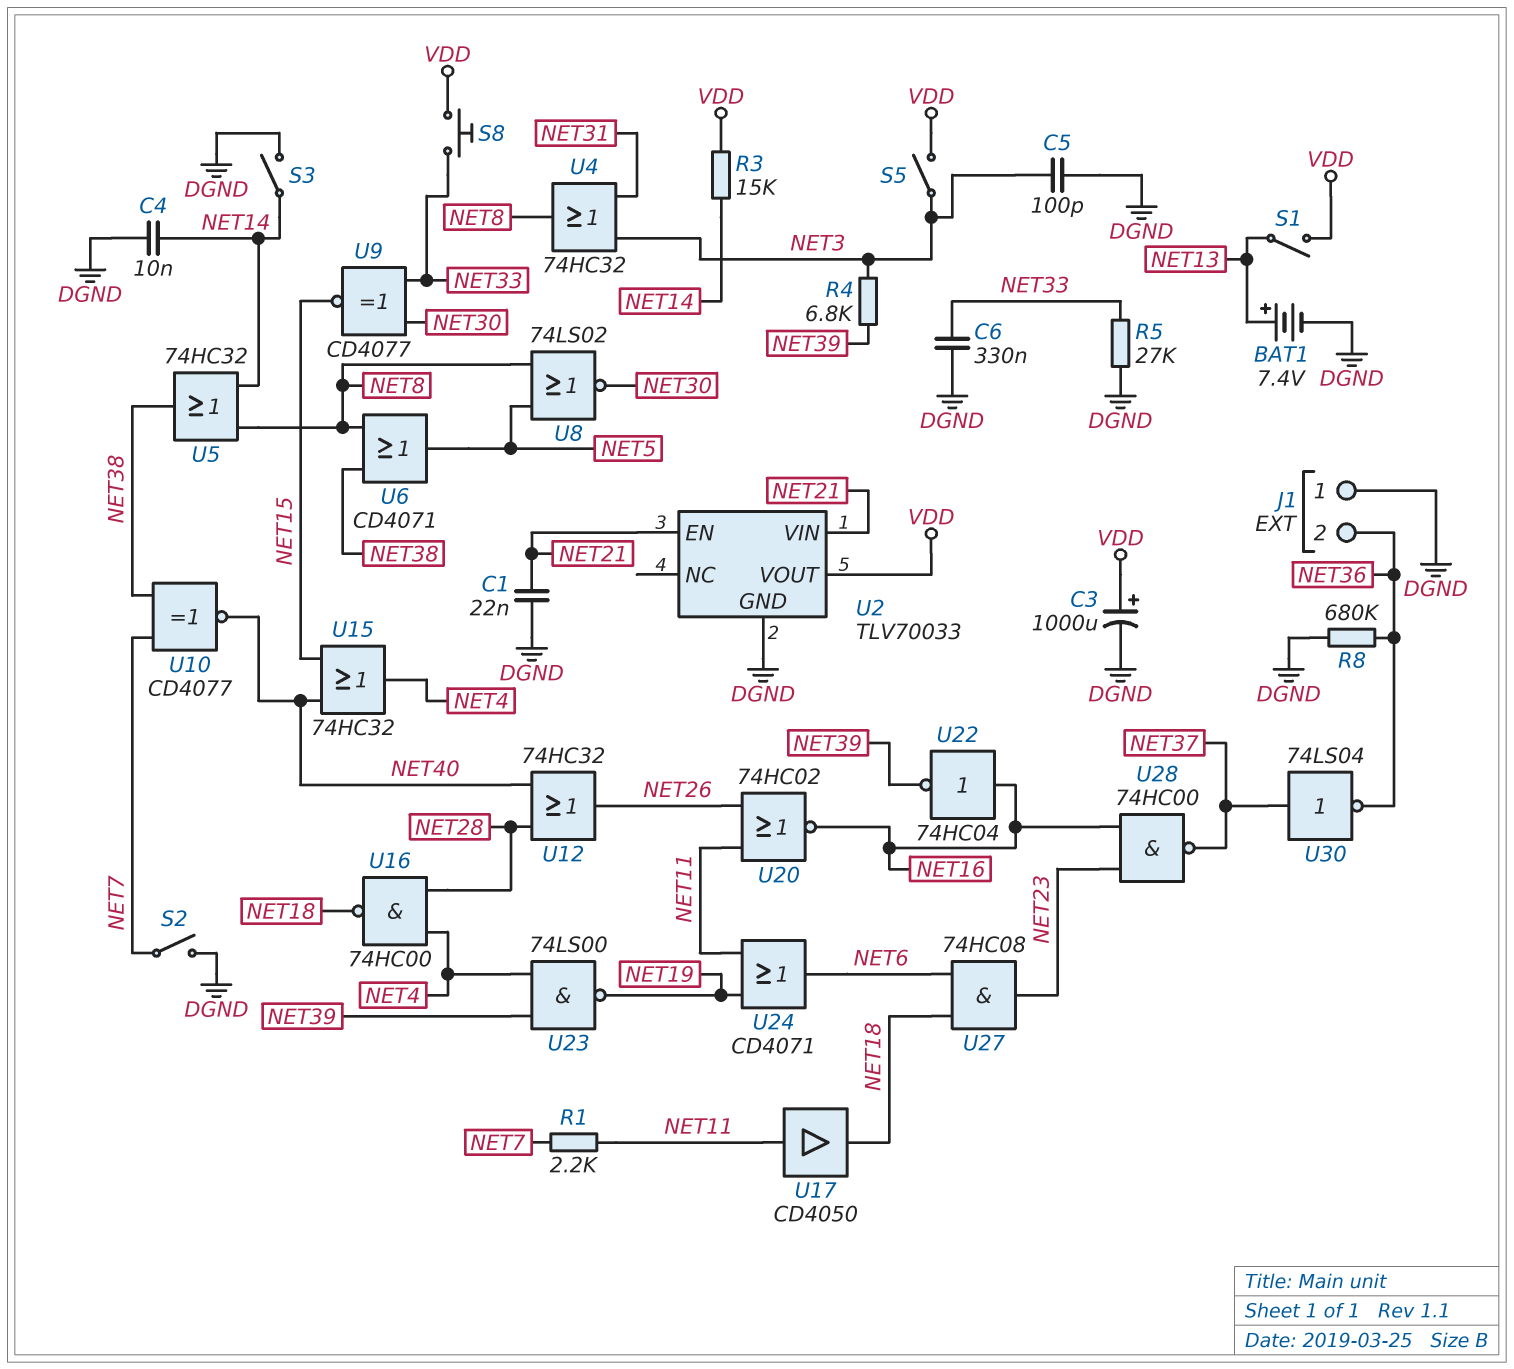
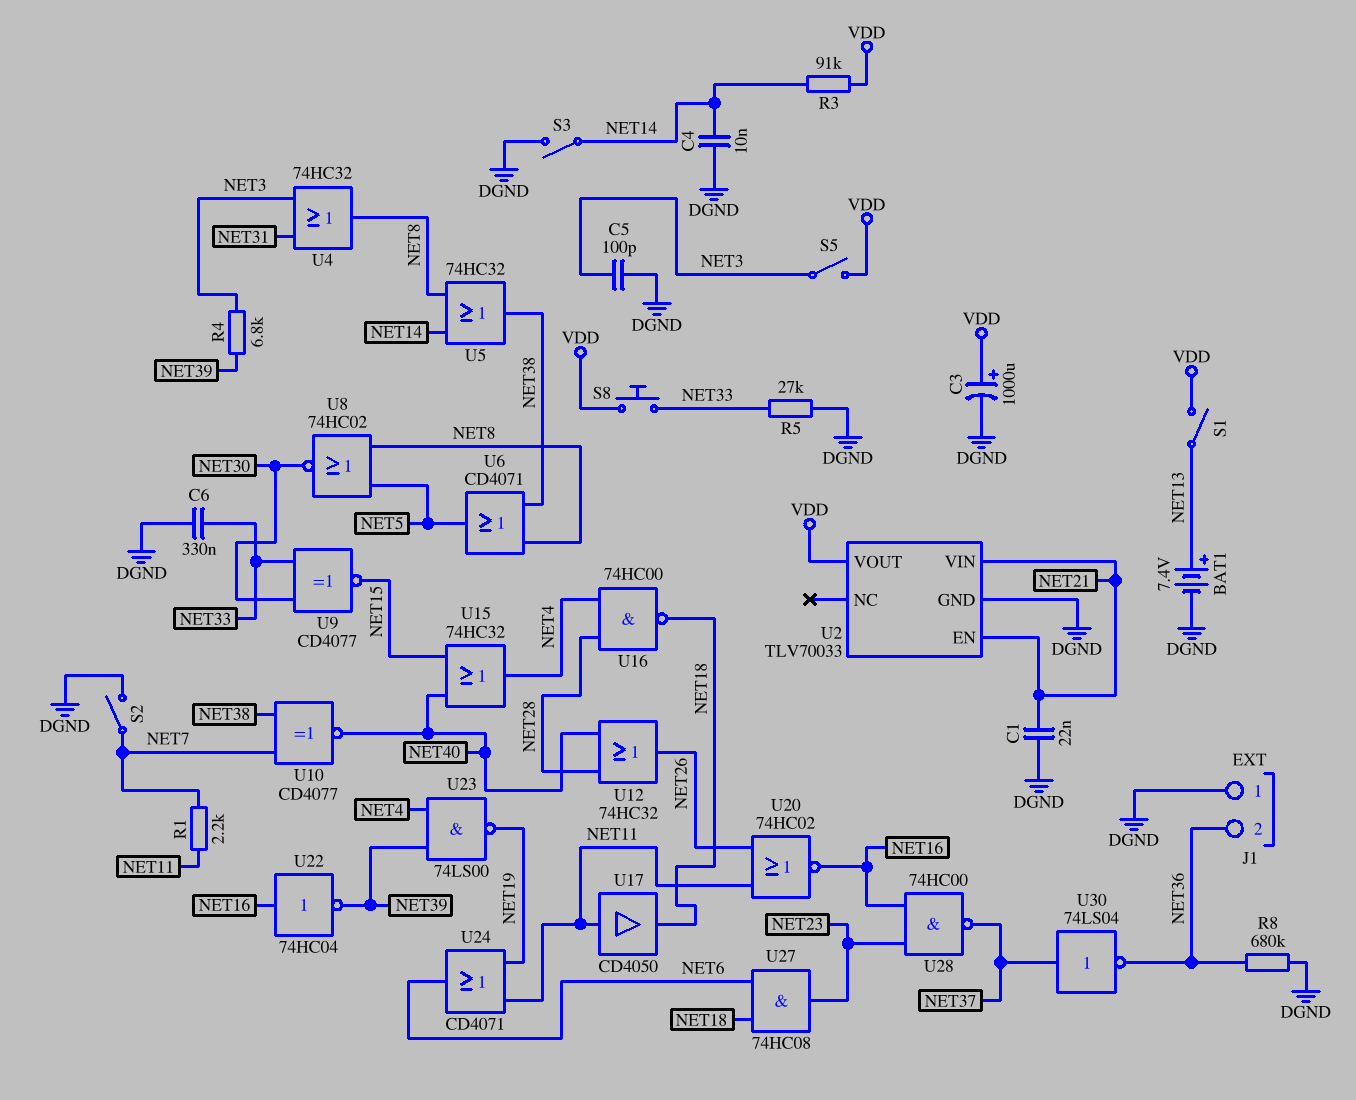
R3: 15k (NET14, VDD) -> 91k (NET14, VDD)
U8: NOR 74LS02 (in NET5, in NET8, out NET30) -> NOR 74HC02 (in NET5, in NET8, out NET30)

